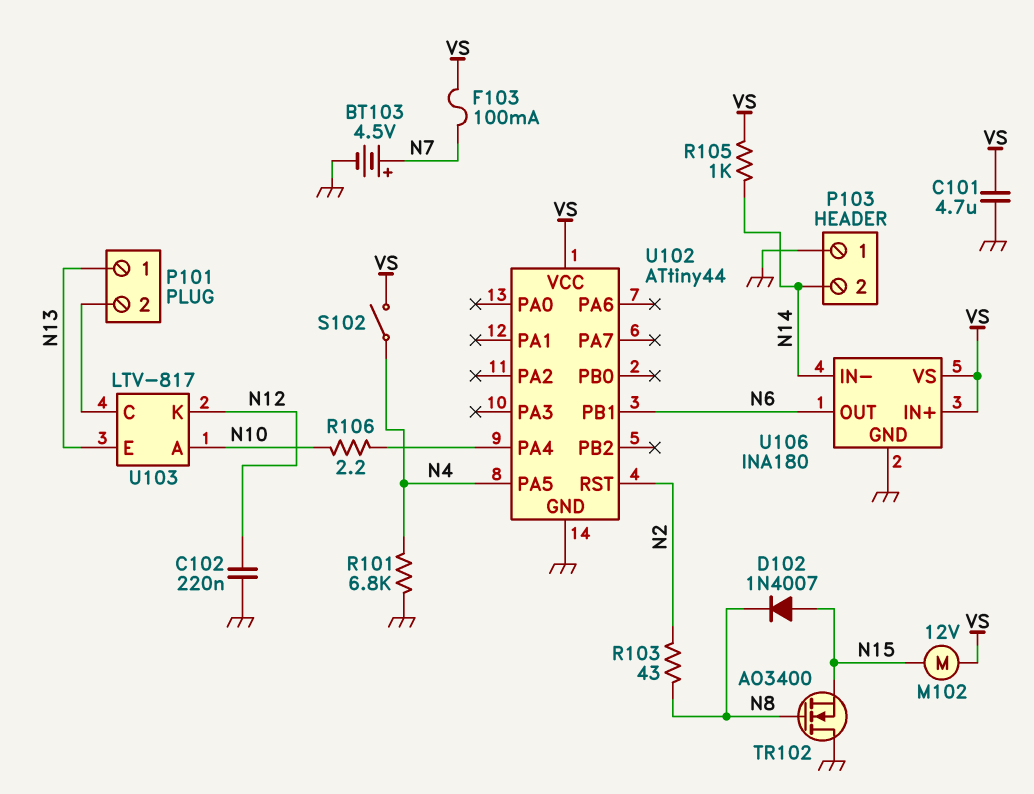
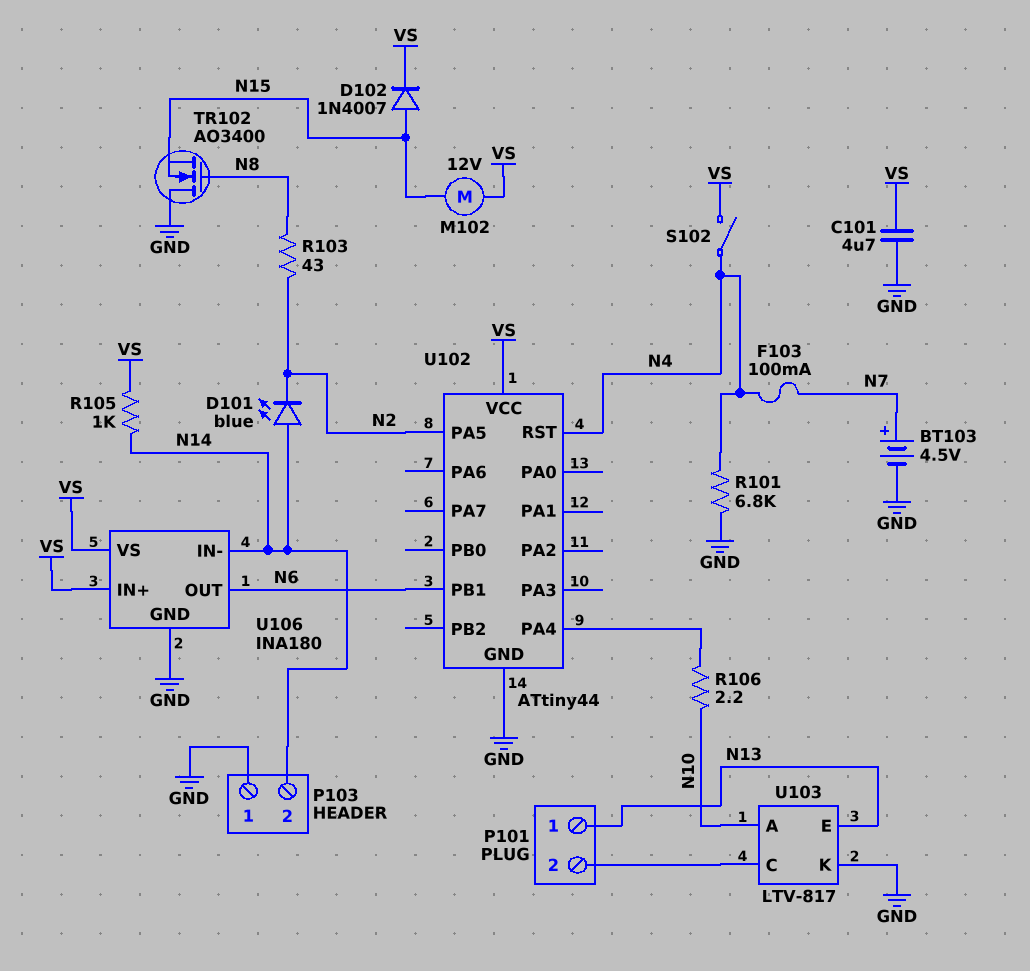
C102: 220nF (GND, N12) -> none
D101: none -> LED blue (A N14, K N2)
D102: diode 1N4007 (A N15, K N8) -> diode 1N4007 (A N15, K VS)
F103: 100mA (N7, VS) -> 100mA (N4, N7)
U102 pin PA5: N4 -> N2
U102 pin RST: N2 -> N4
U103 pin K: N12 -> GND

